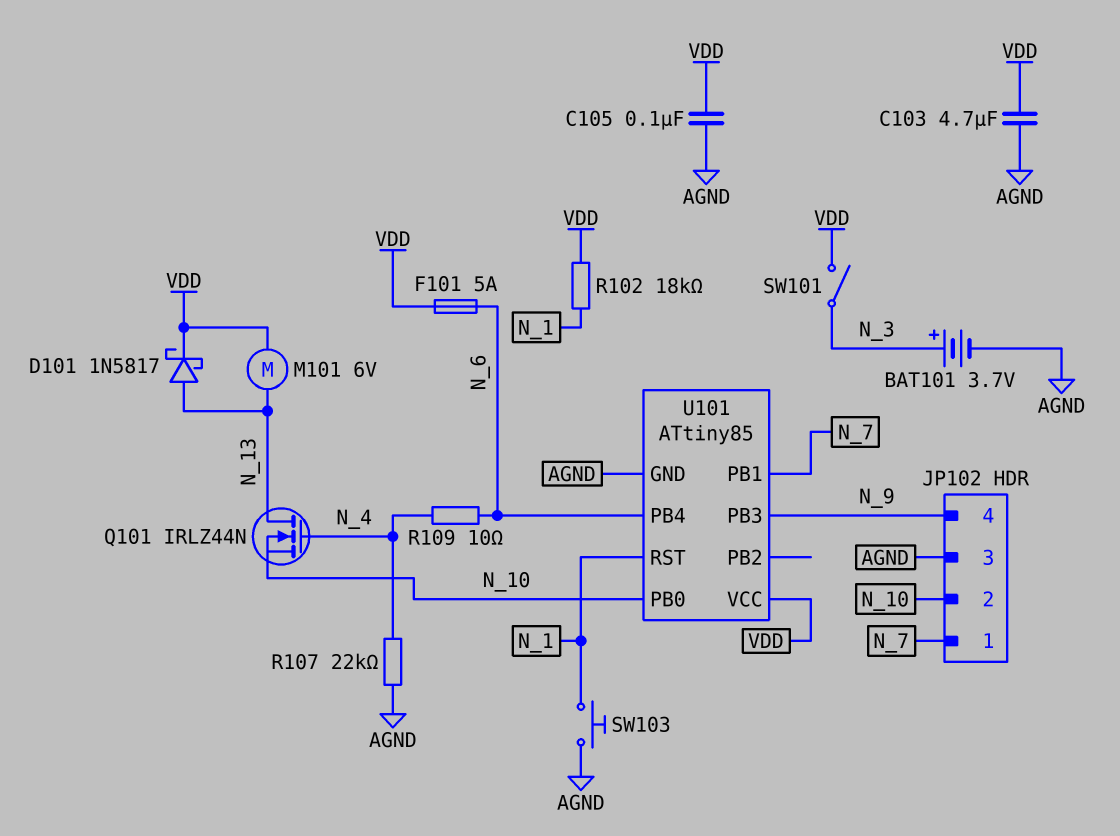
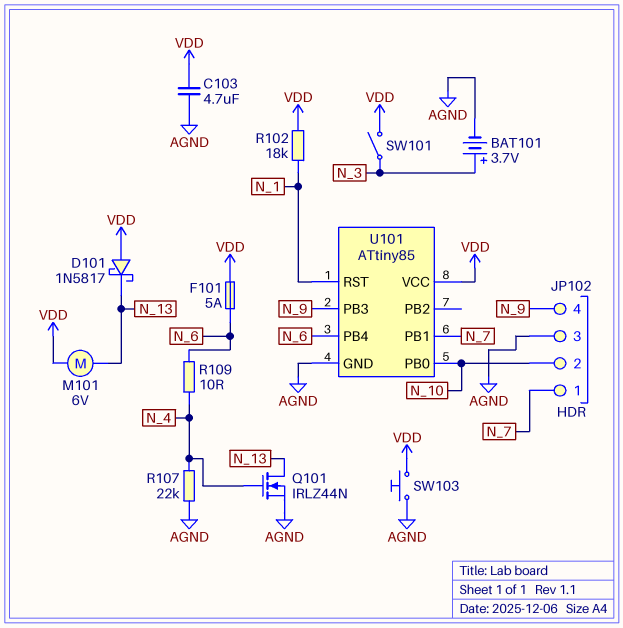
C105: 100nF (AGND, VDD) -> none
D101: schottky 1N5817 (A N_13, K VDD) -> schottky 1N5817 (A VDD, K N_13)
Q101: NMOS IRLZ44N (G N_4, D N_13, S N_10) -> NMOS IRLZ44N (G N_4, D N_13, S AGND)
SW103: button (AGND, N_1) -> button (AGND, VDD)

